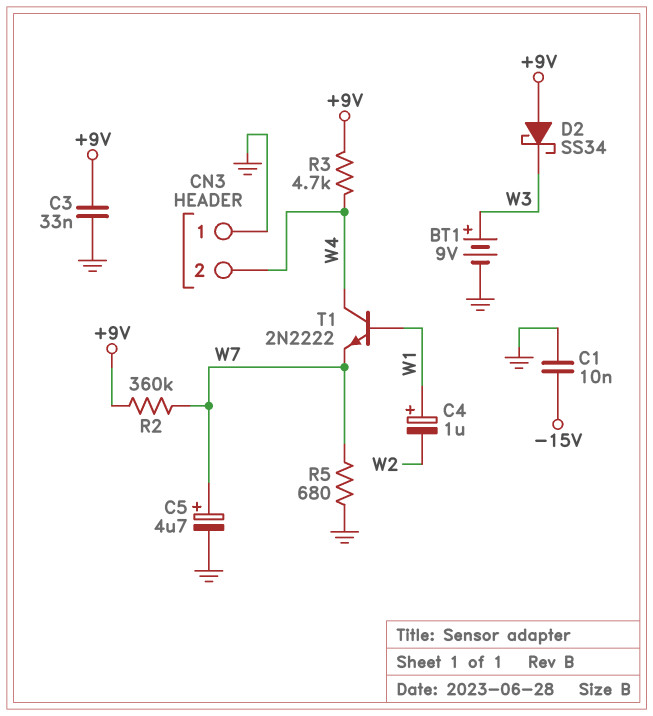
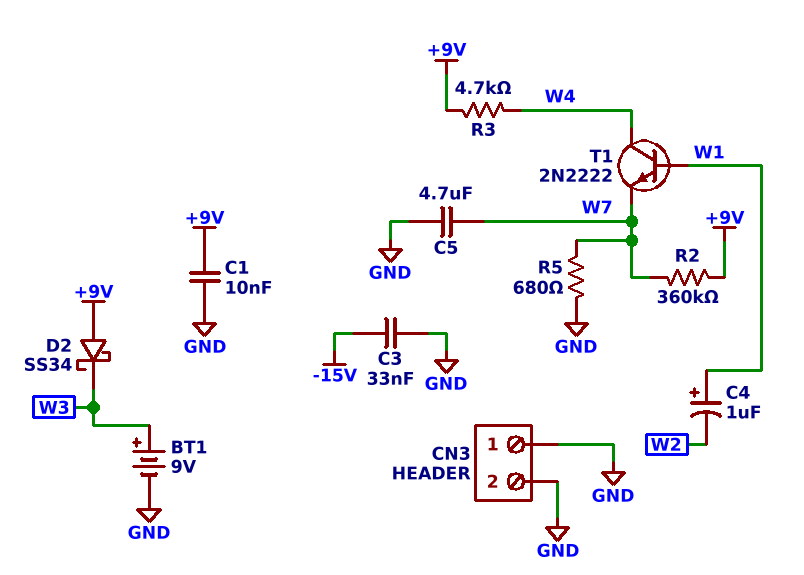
C1: 10nF (-15V, GND) -> 10nF (+9V, GND)
C3: 33nF (+9V, GND) -> 33nF (-15V, GND)
C5: 4.7uF (plus W7, minus GND) -> 4.7uF (GND, W7)
CN3 pin 2: W4 -> GND

